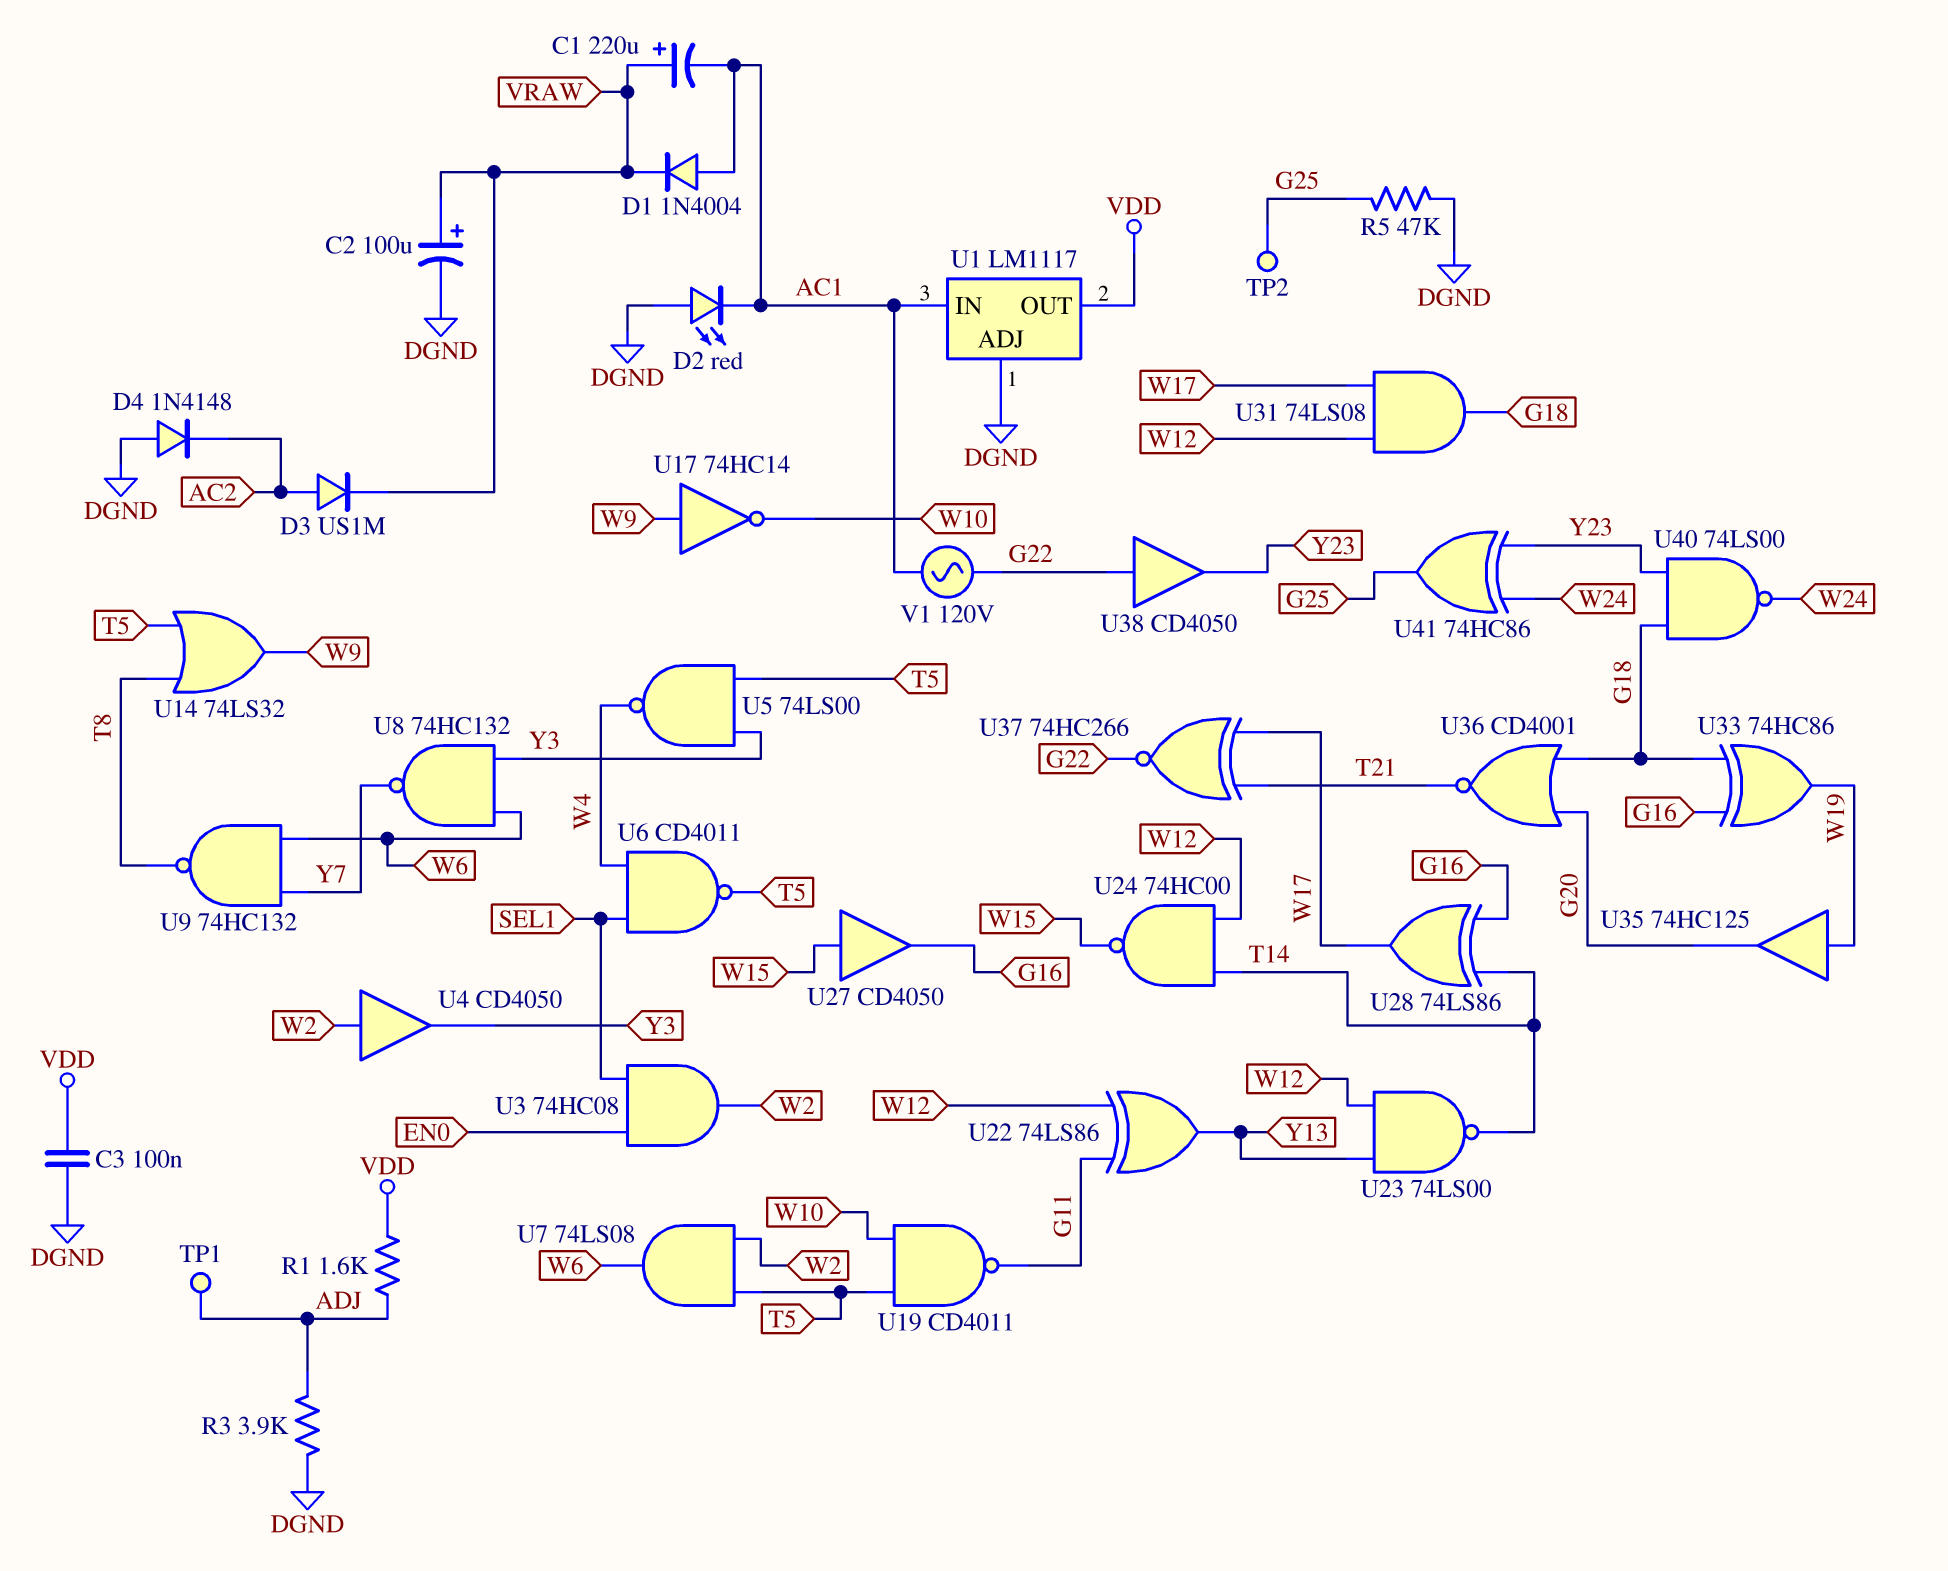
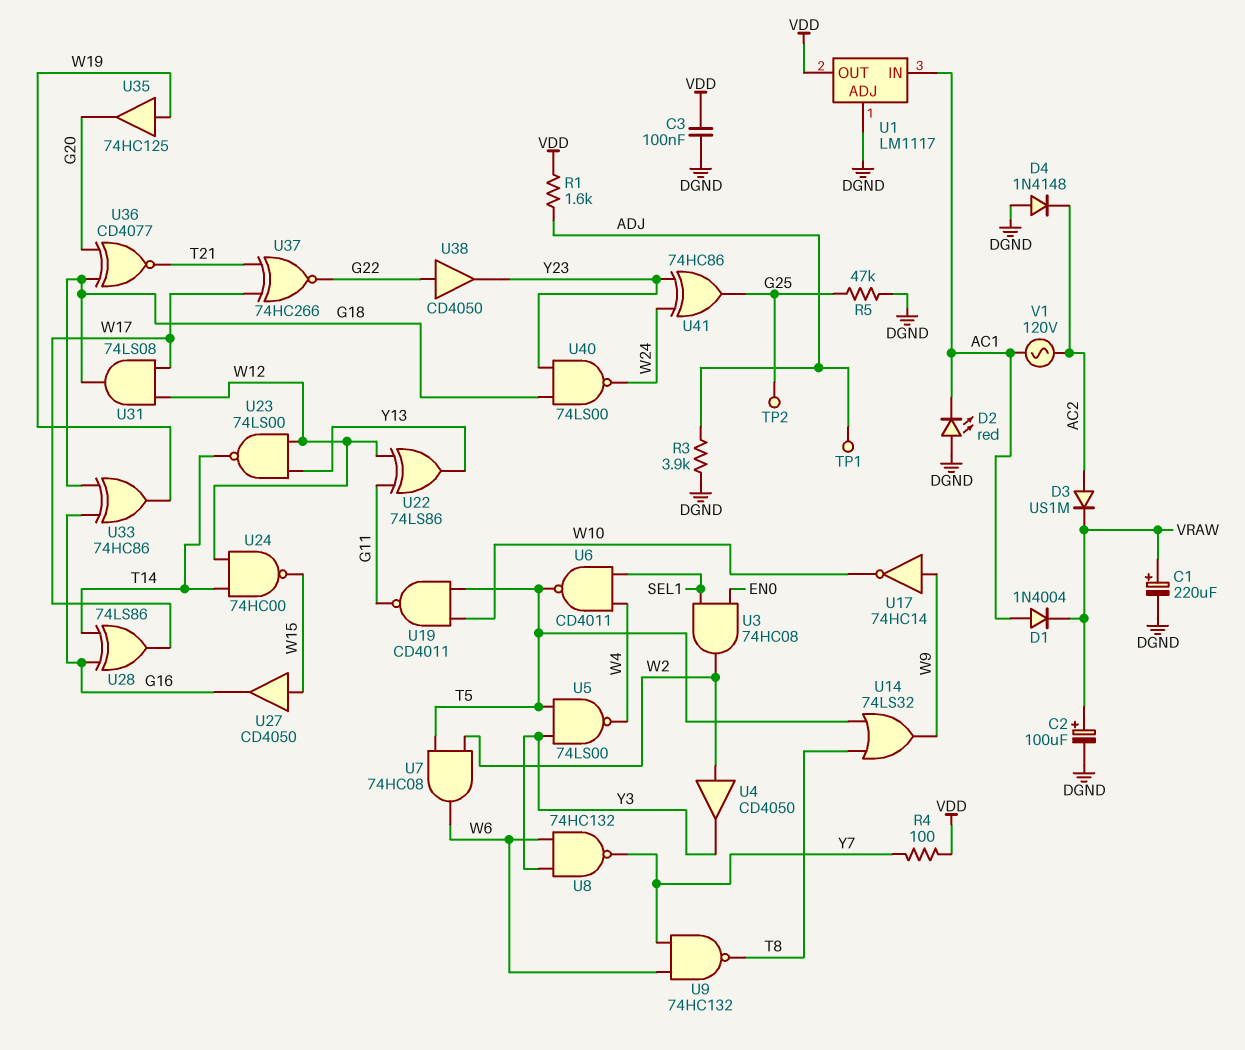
C1: 220uF (plus VRAW, minus AC1) -> 220uF (plus VRAW, minus DGND)
R4: none -> 100 (VDD, Y7)
U7: AND 74LS08 (in T5, in W2, out W6) -> AND 74HC08 (in T5, in W2, out W6)
U36: NOR CD4001 (in G18, in G20, out T21) -> XNOR CD4077 (in G18, in G20, out T21)
V1: AC 120V (AC1, G22) -> AC 120V (AC1, AC2)

